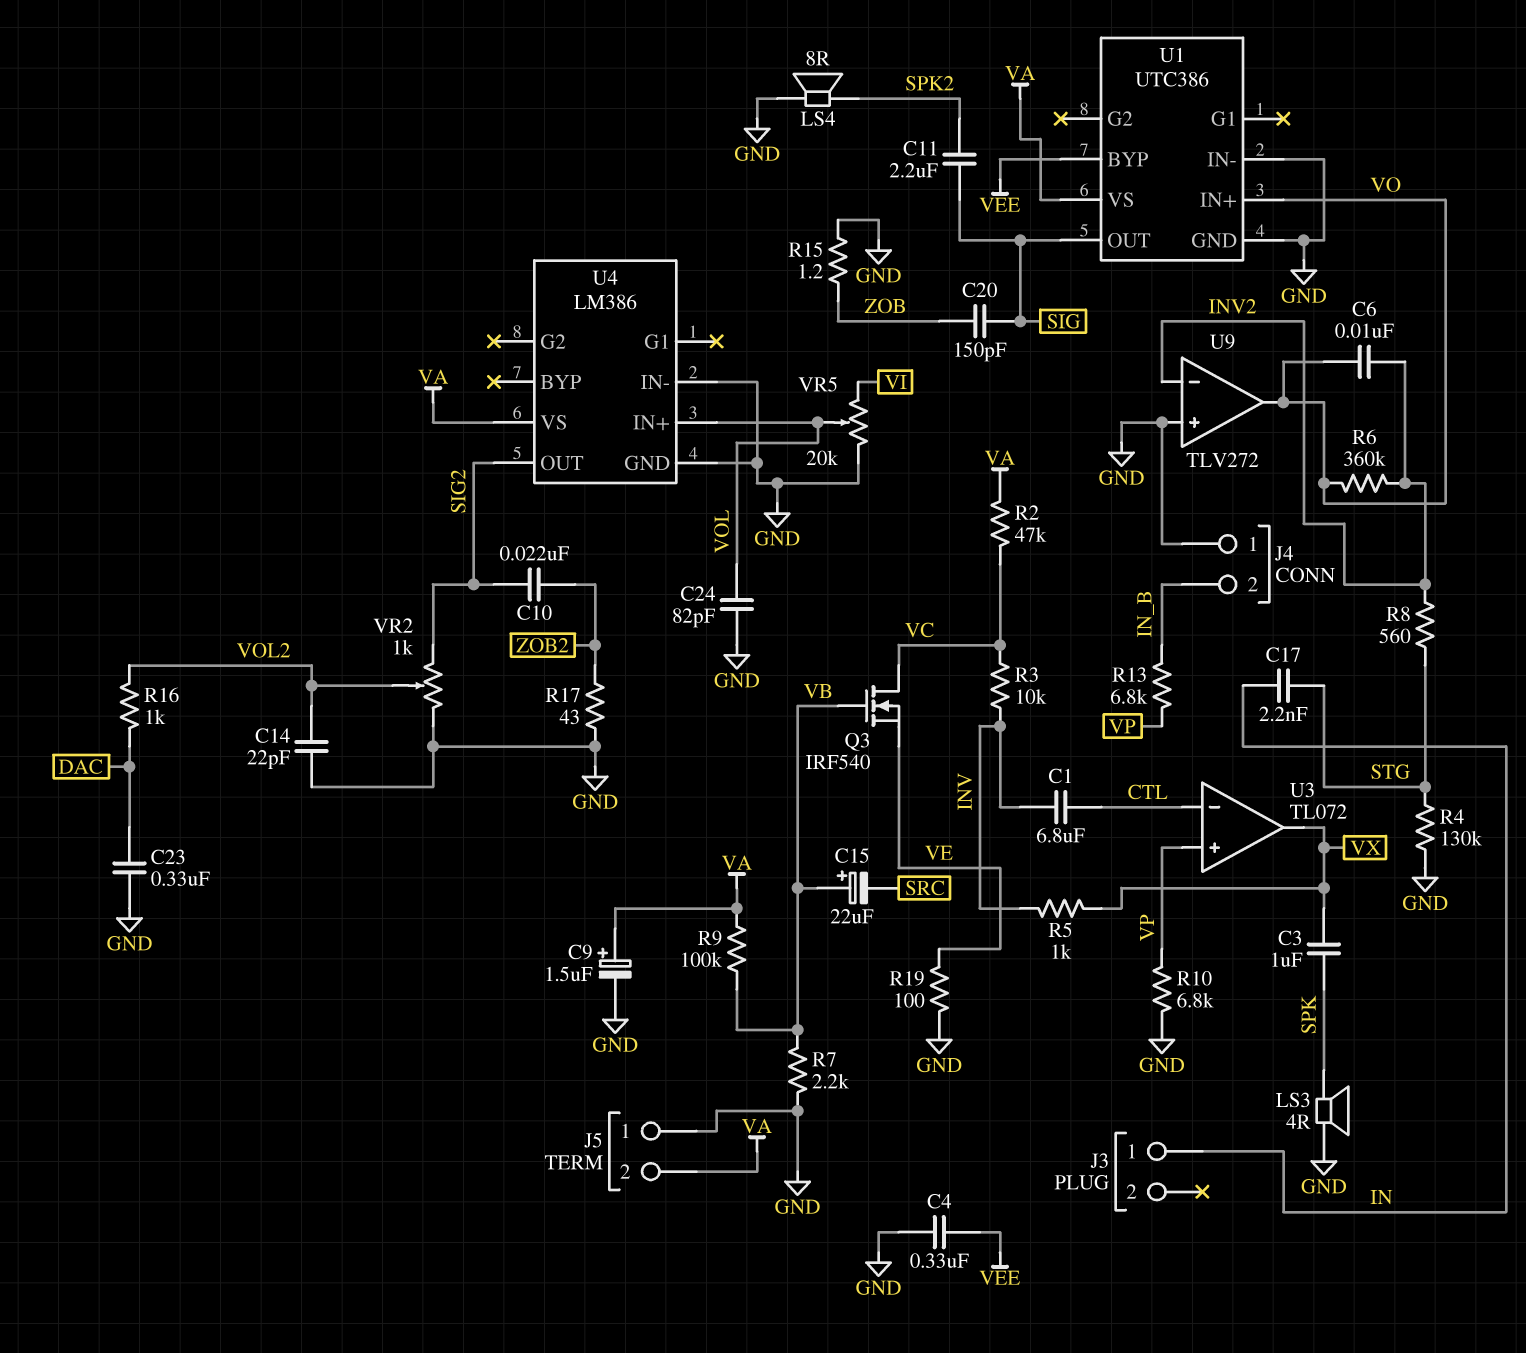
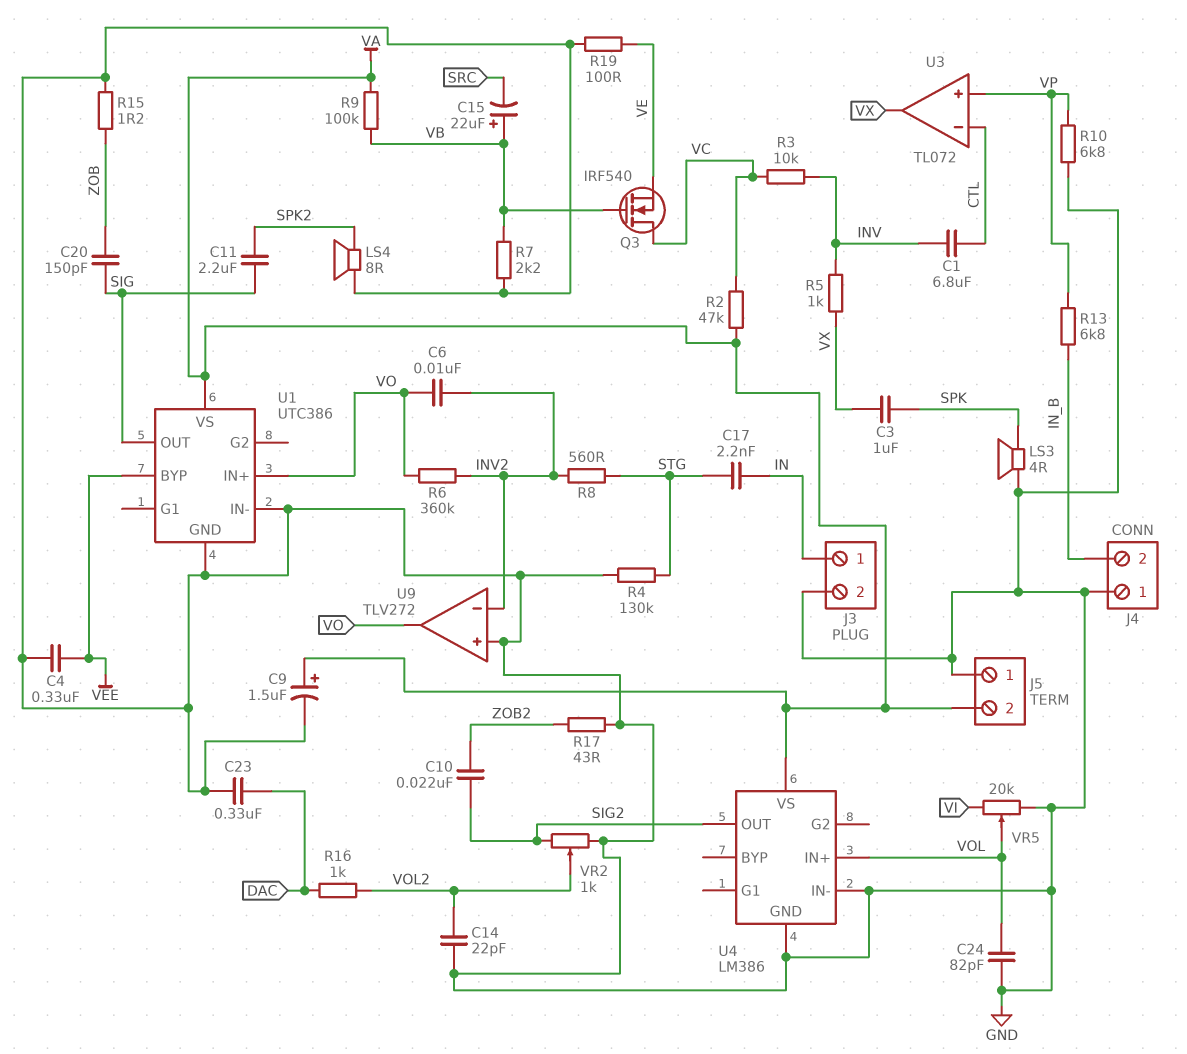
J3 pin 2: none -> GND

